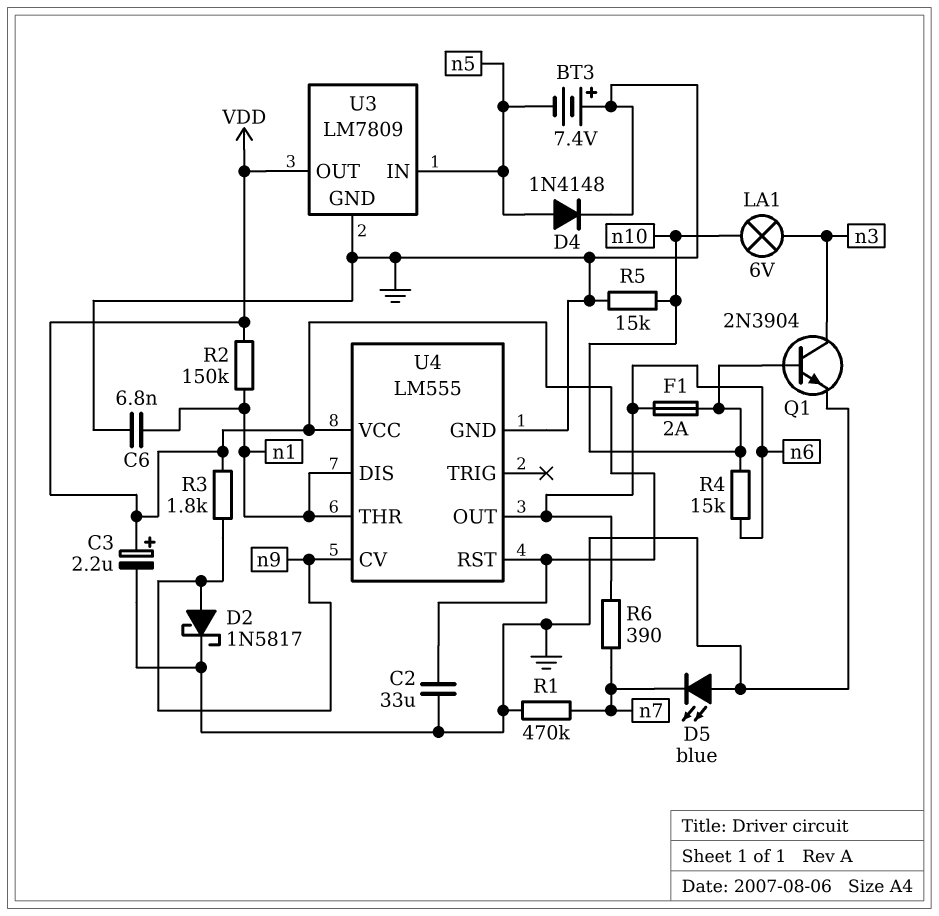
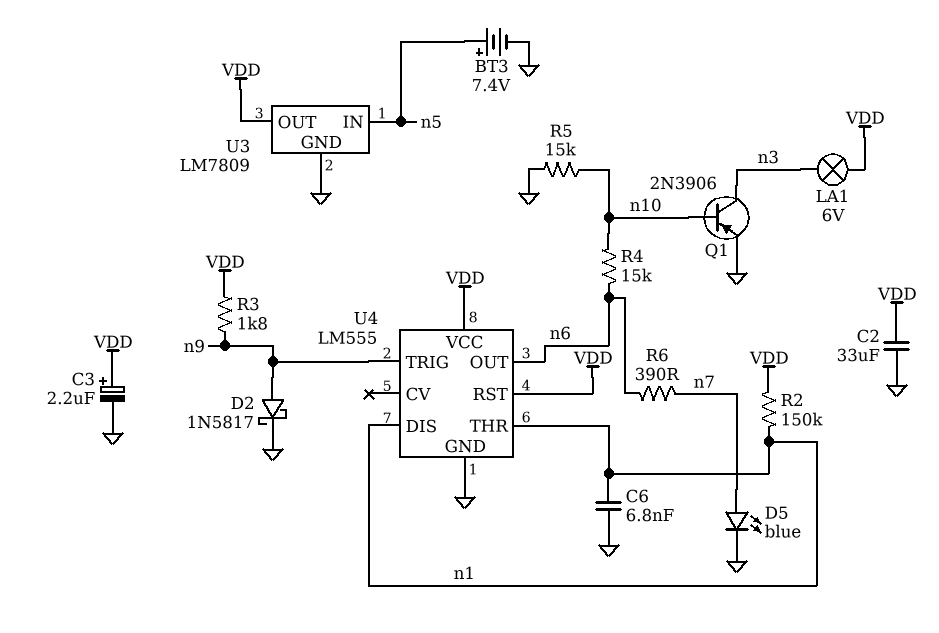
BT3: 7.4V (plus GND, minus n5) -> 7.4V (plus n5, minus GND)
D4: diode 1N4148 (A n5, K GND) -> none
D5: LED blue (A GND, K n7) -> LED blue (A n7, K GND)
F1: 2A (n6, n10) -> none
LA1: lamp 6V (n3, n10) -> lamp 6V (VDD, n3)
Q1: NPN 2N3904 (B n10, C n3, E GND) -> PNP 2N3906 (B n10, C n3, E GND)
R1: 470k (GND, n7) -> none
U4 pin CV: n9 -> none
U4 pin TRIG: none -> n9

